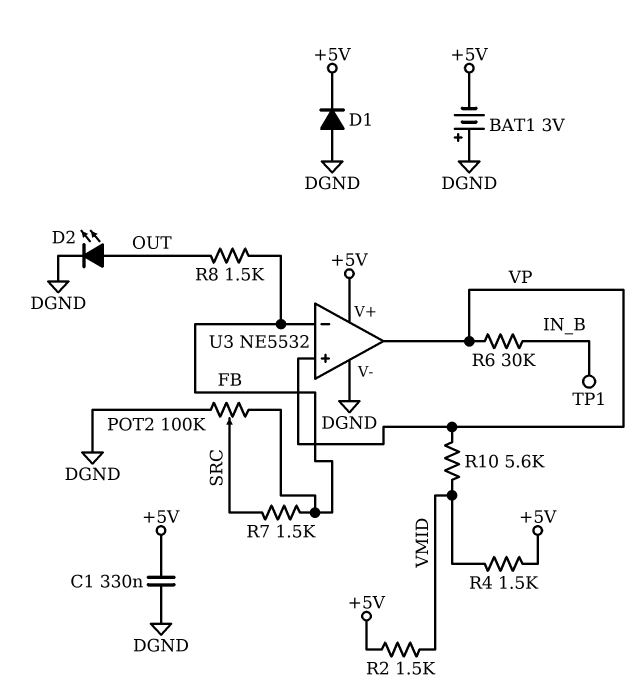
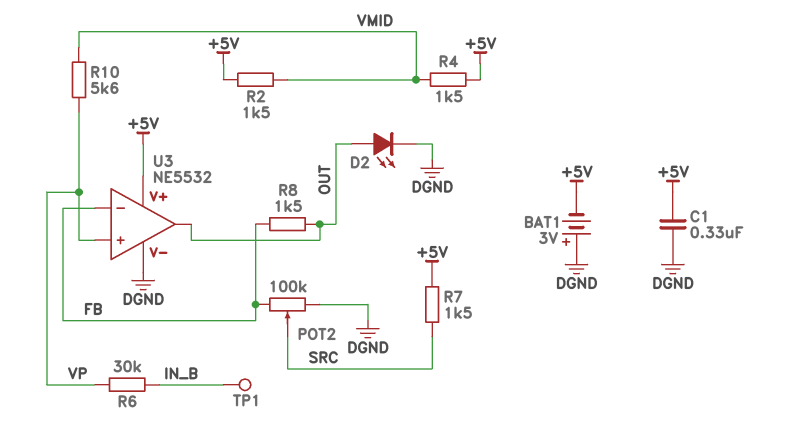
D1: diode (A DGND, K +5V) -> none
R7: 1.5k (FB, SRC) -> 1.5k (+5V, SRC)
U3 pin out: VP -> OUT

